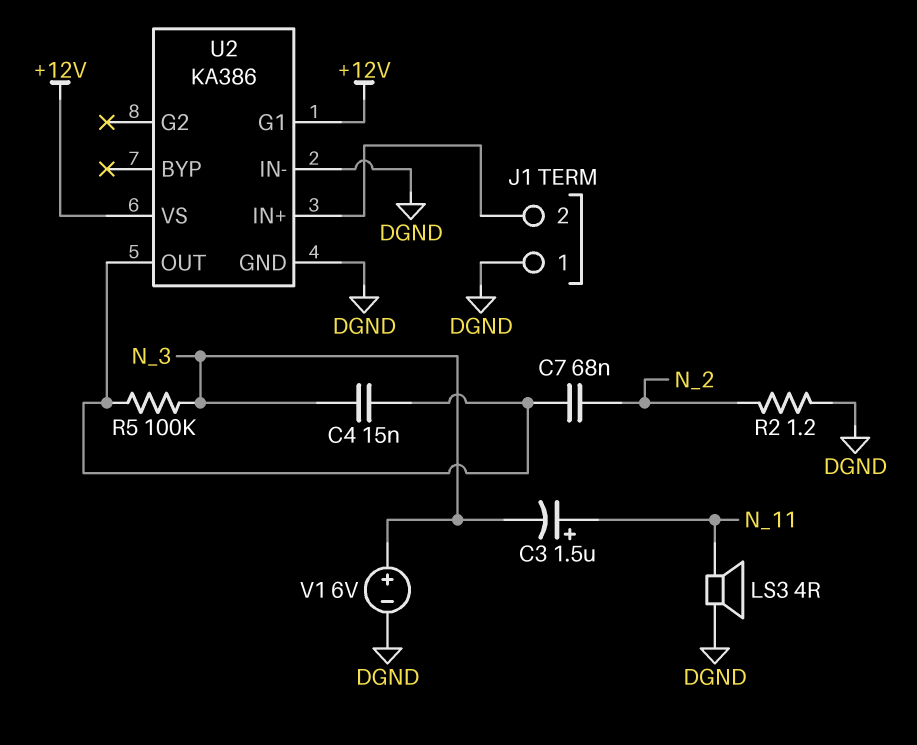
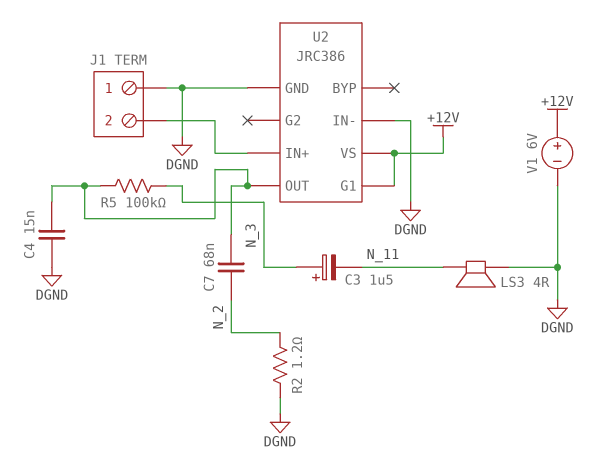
C3: 1.5uF (plus N_11, minus N_3) -> 1.5uF (plus N_3, minus N_11)
C4: 15nF (N_3, U2/OUT) -> 15nF (DGND, U2/OUT)
U2: KA386 -> JRC386
V1: 6V (plus N_3, minus DGND) -> 6V (plus +12V, minus DGND)

